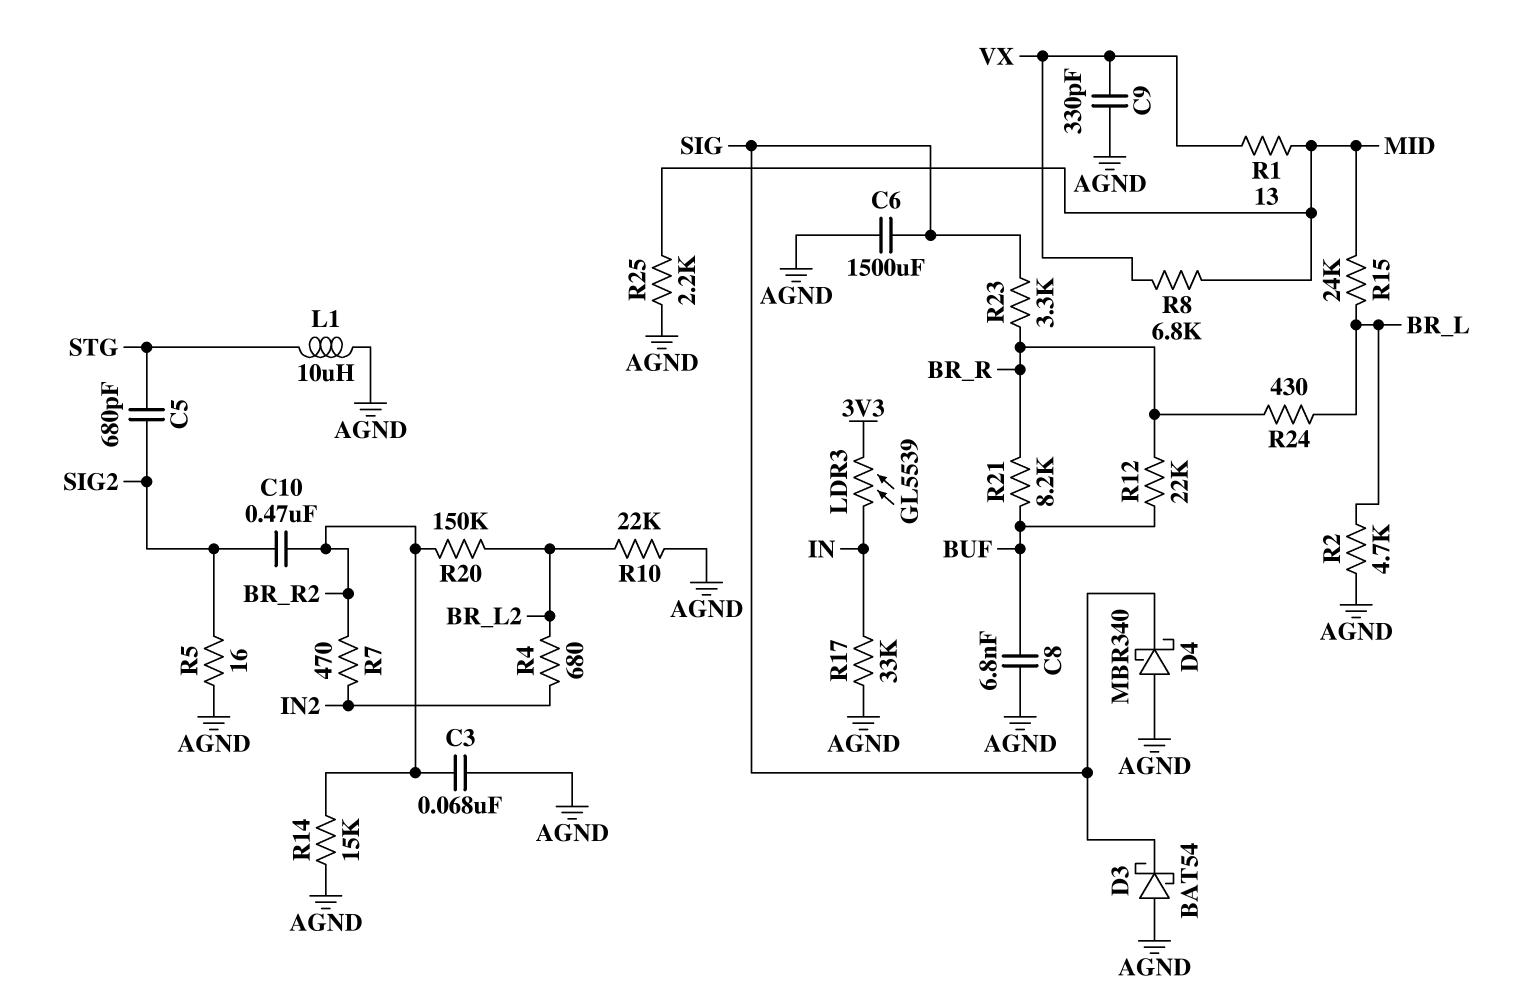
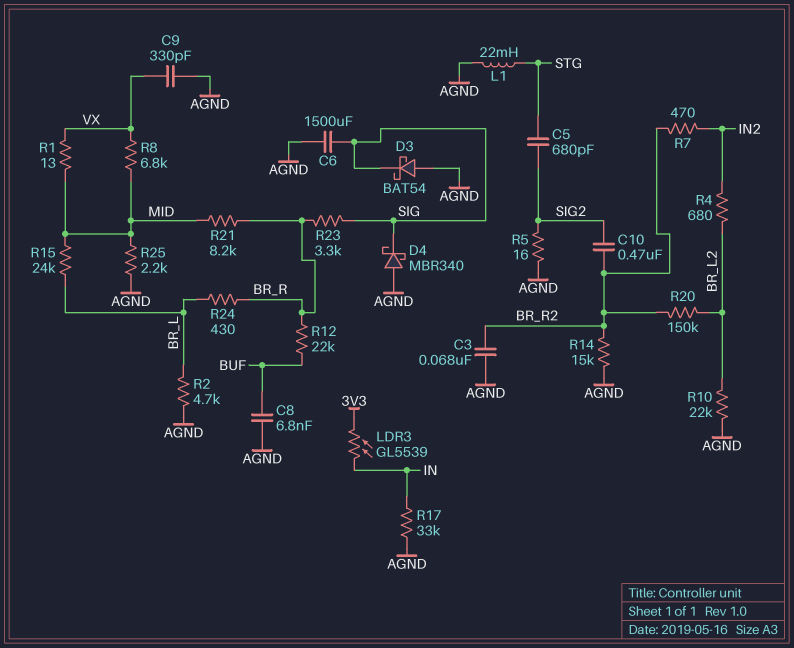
L1: 10uH (AGND, STG) -> 22mH (AGND, STG)
R21: 8.2k (BR_R, BUF) -> 8.2k (BR_R, MID)

